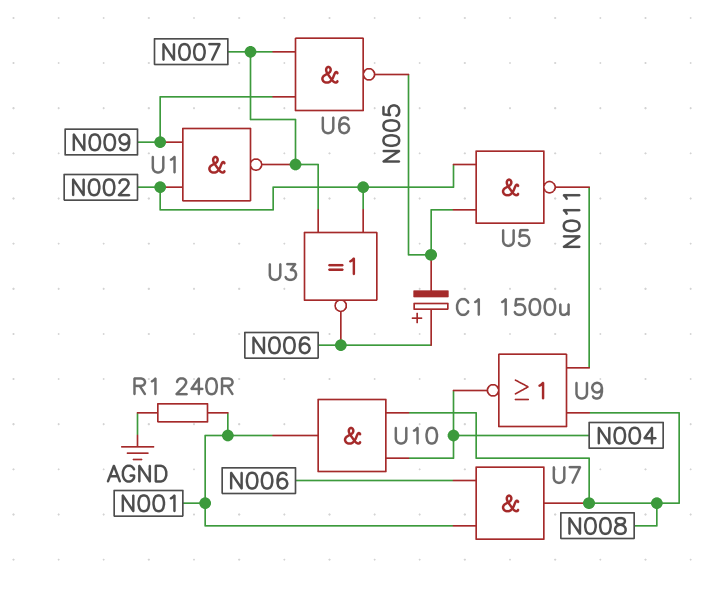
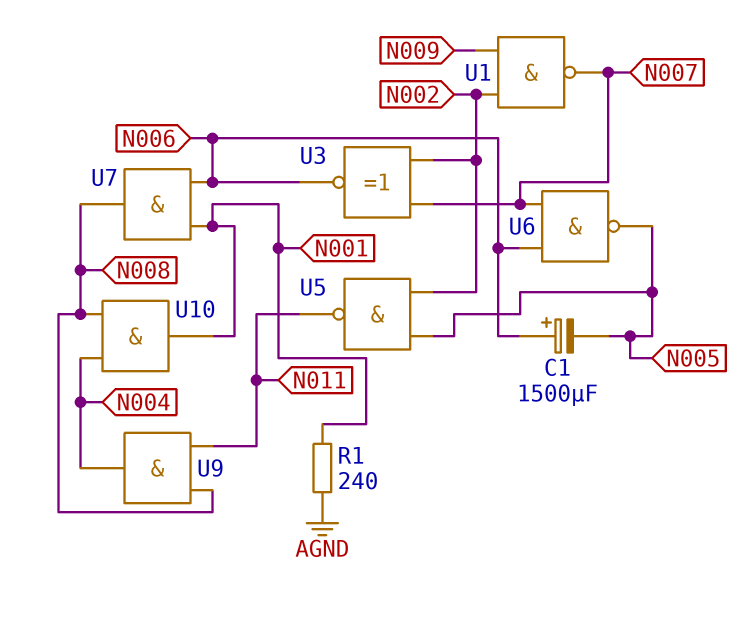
U6: NAND (in N007, in N009, out N005) -> NAND (in N006, in N007, out N005)
U9: NOR (in N008, in N011, out N004) -> AND (in N008, in N011, out N004)

